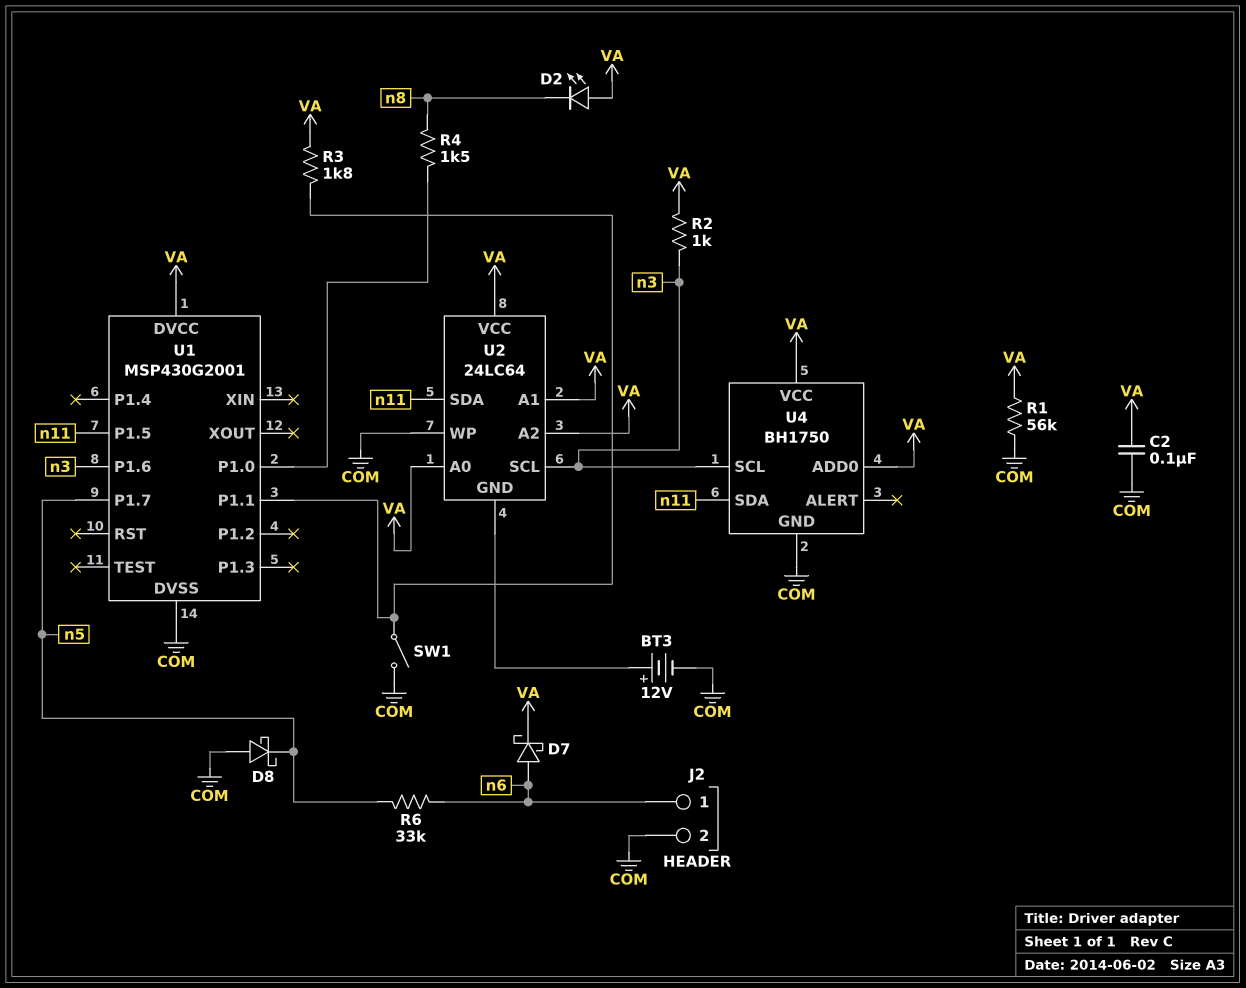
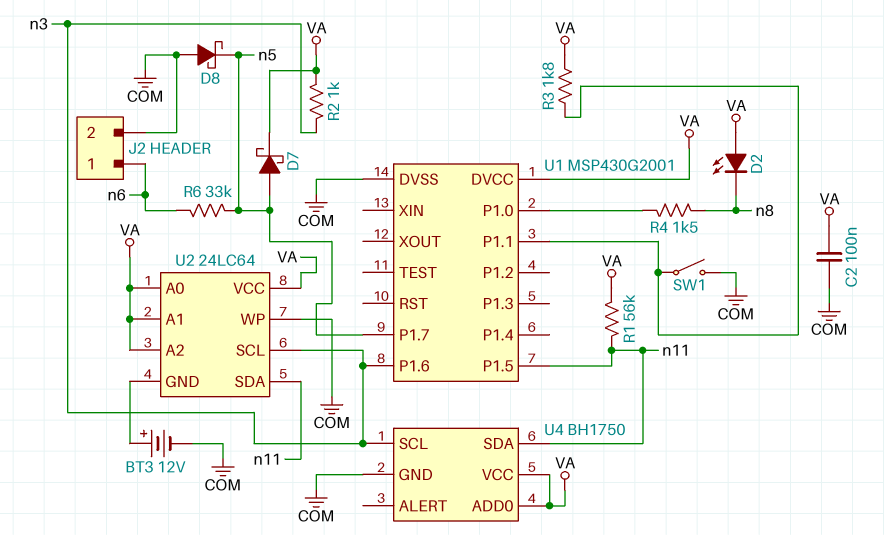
D7: schottky (A n6, K VA) -> schottky (A n5, K VA)
R1: 56k (COM, VA) -> 56k (VA, n11)

